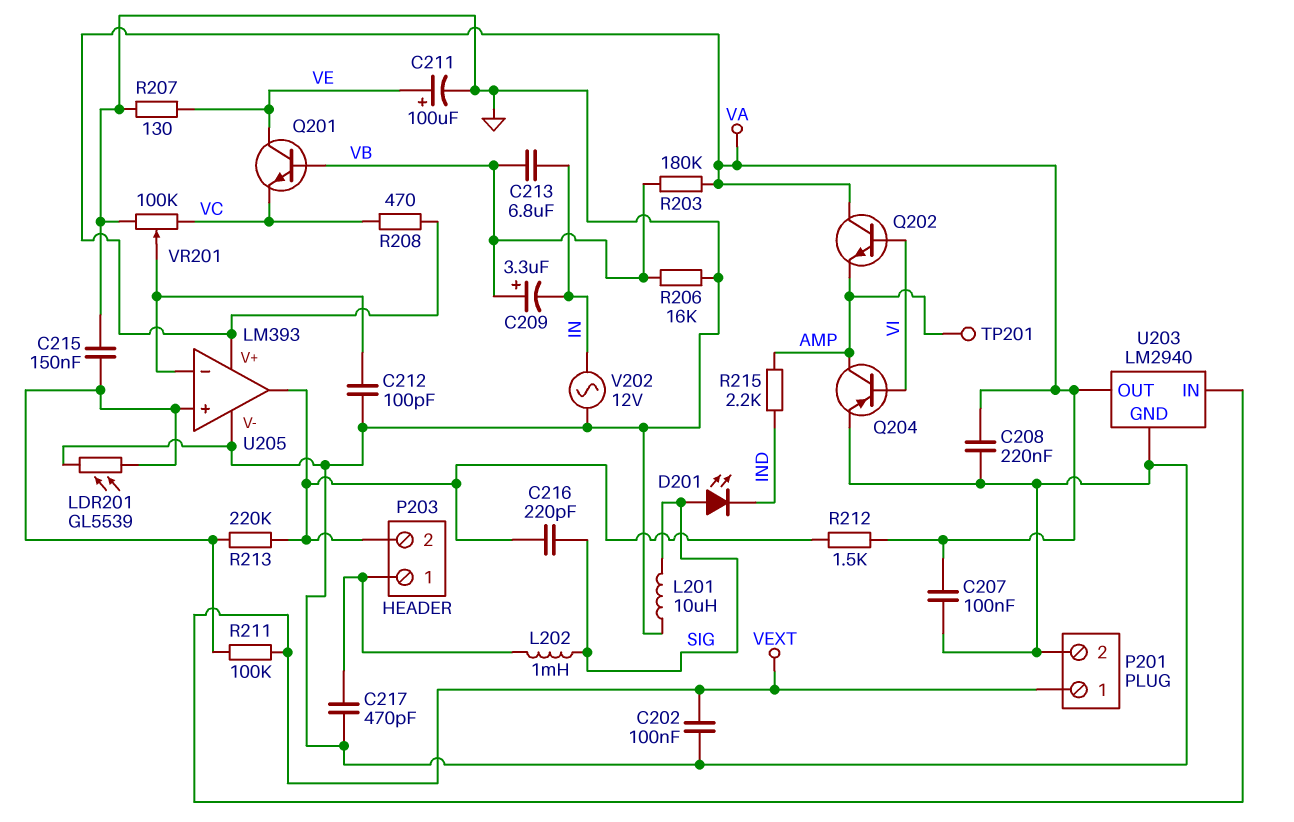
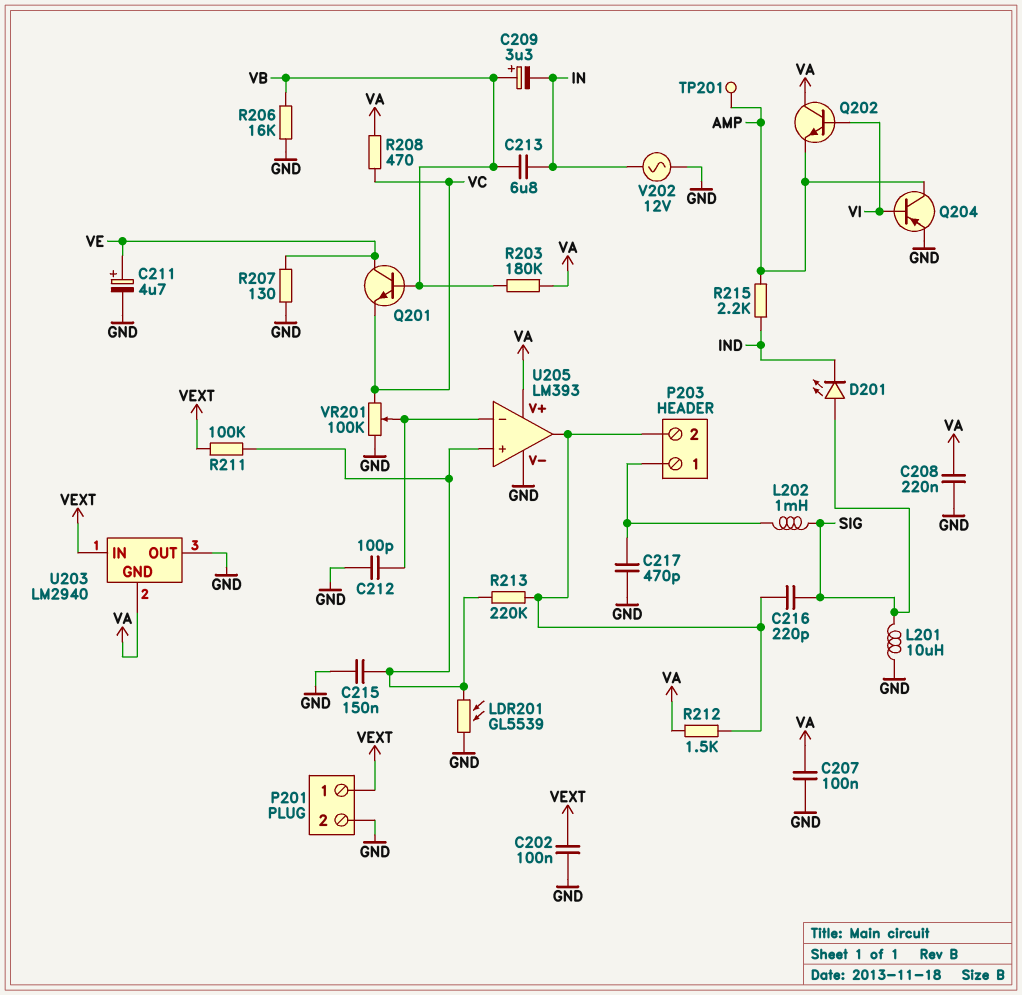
C211: 100uF (plus VE, minus GND) -> 4.7uF (plus VE, minus GND)
U203 pin GND: GND -> VA
U203 pin OUT: VA -> GND

